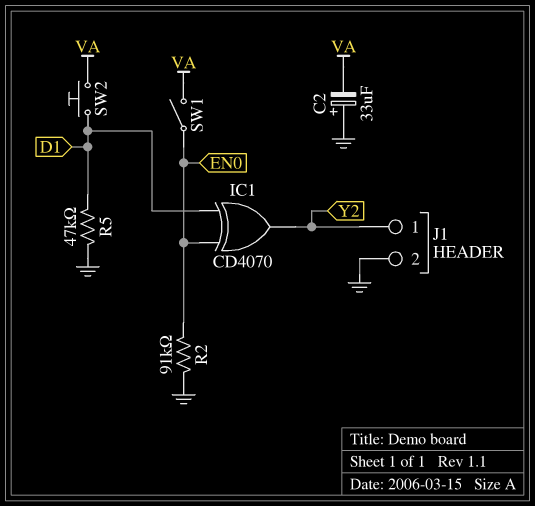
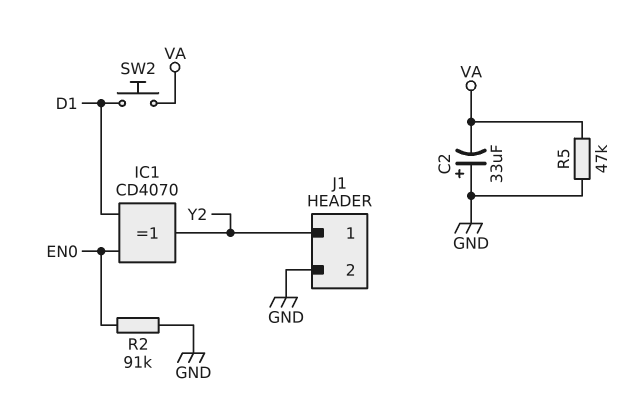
R5: 47k (D1, GND) -> 47k (GND, VA)
SW1: switch (EN0, VA) -> none

